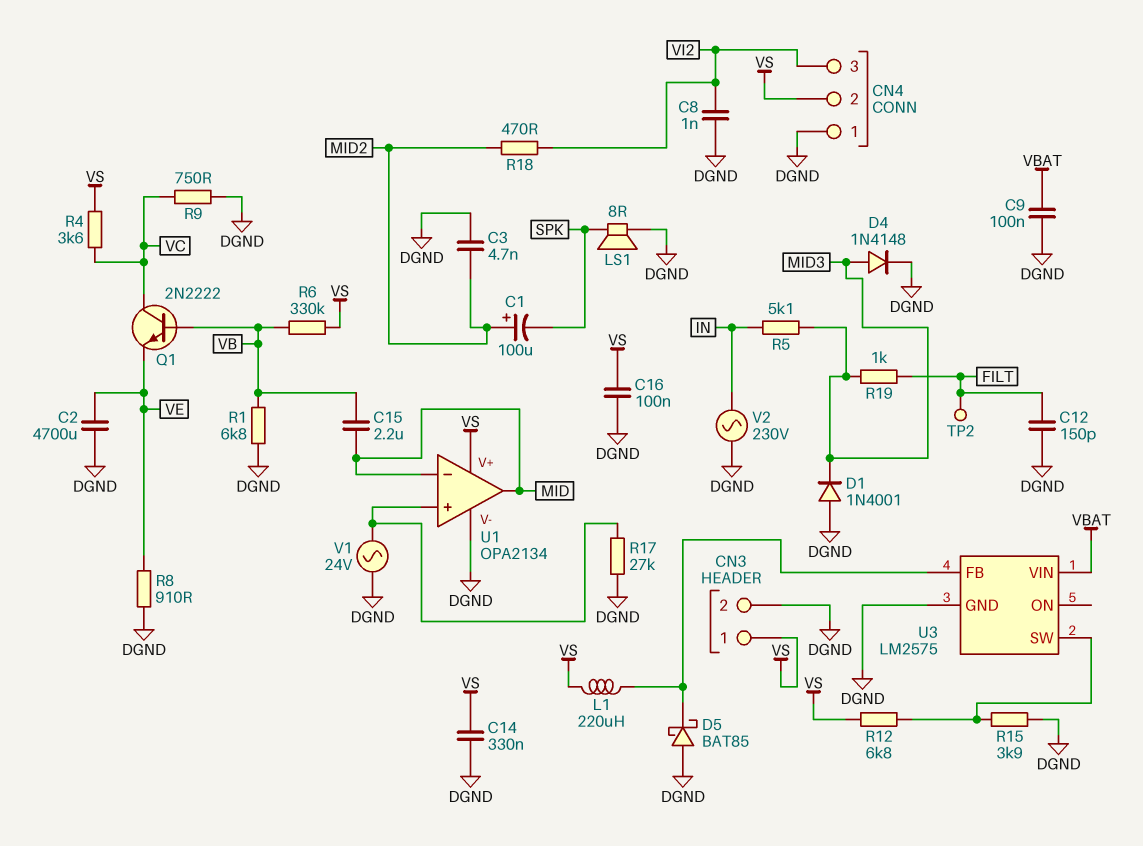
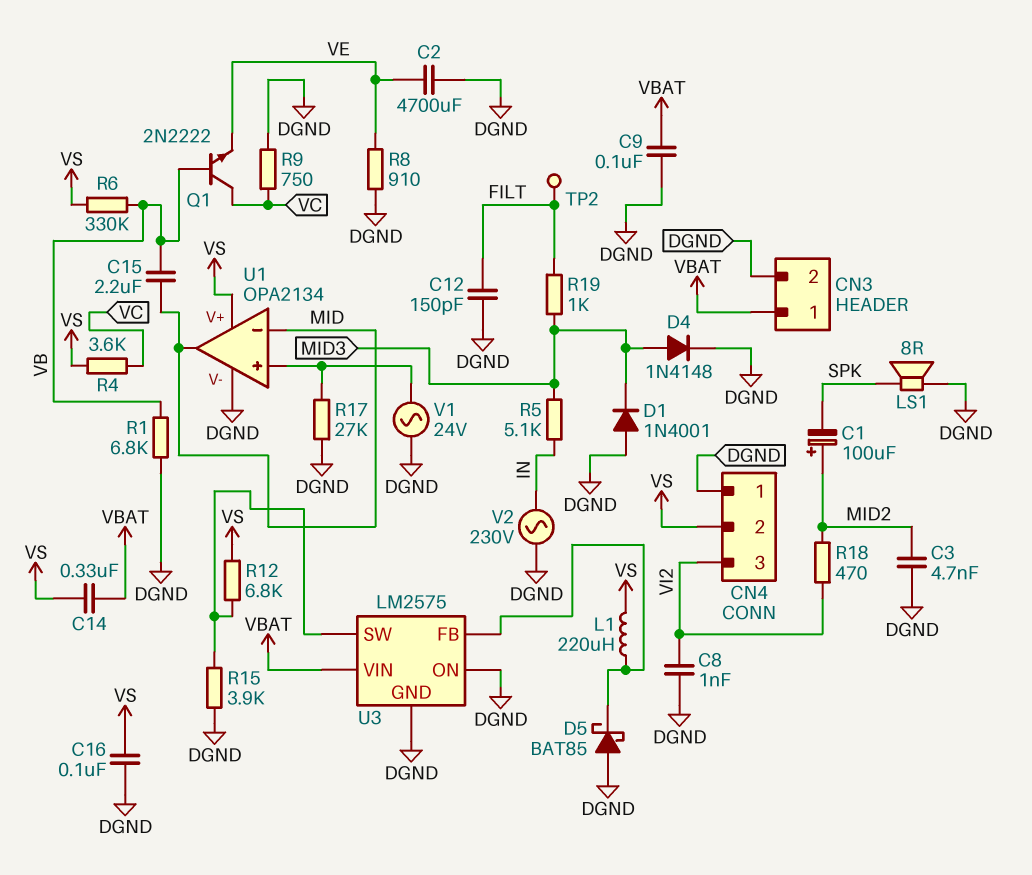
C14: 330nF (DGND, VS) -> 330nF (VBAT, VS)
CN3 pin 1: VS -> VBAT
U3 pin ON: none -> DGND

